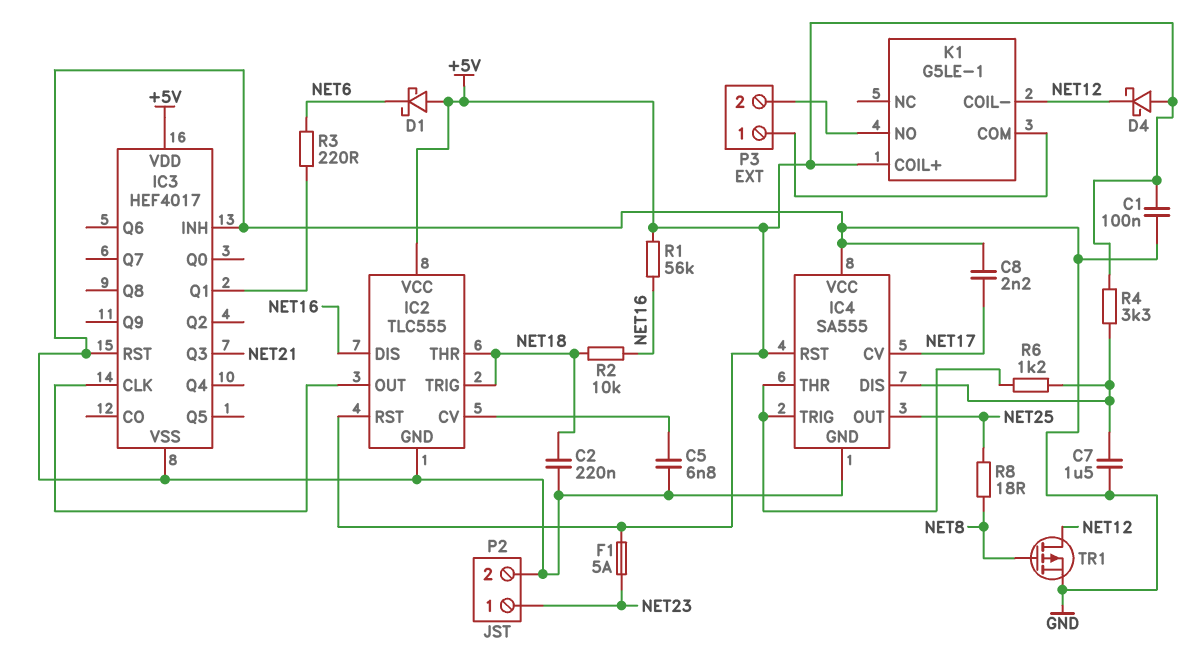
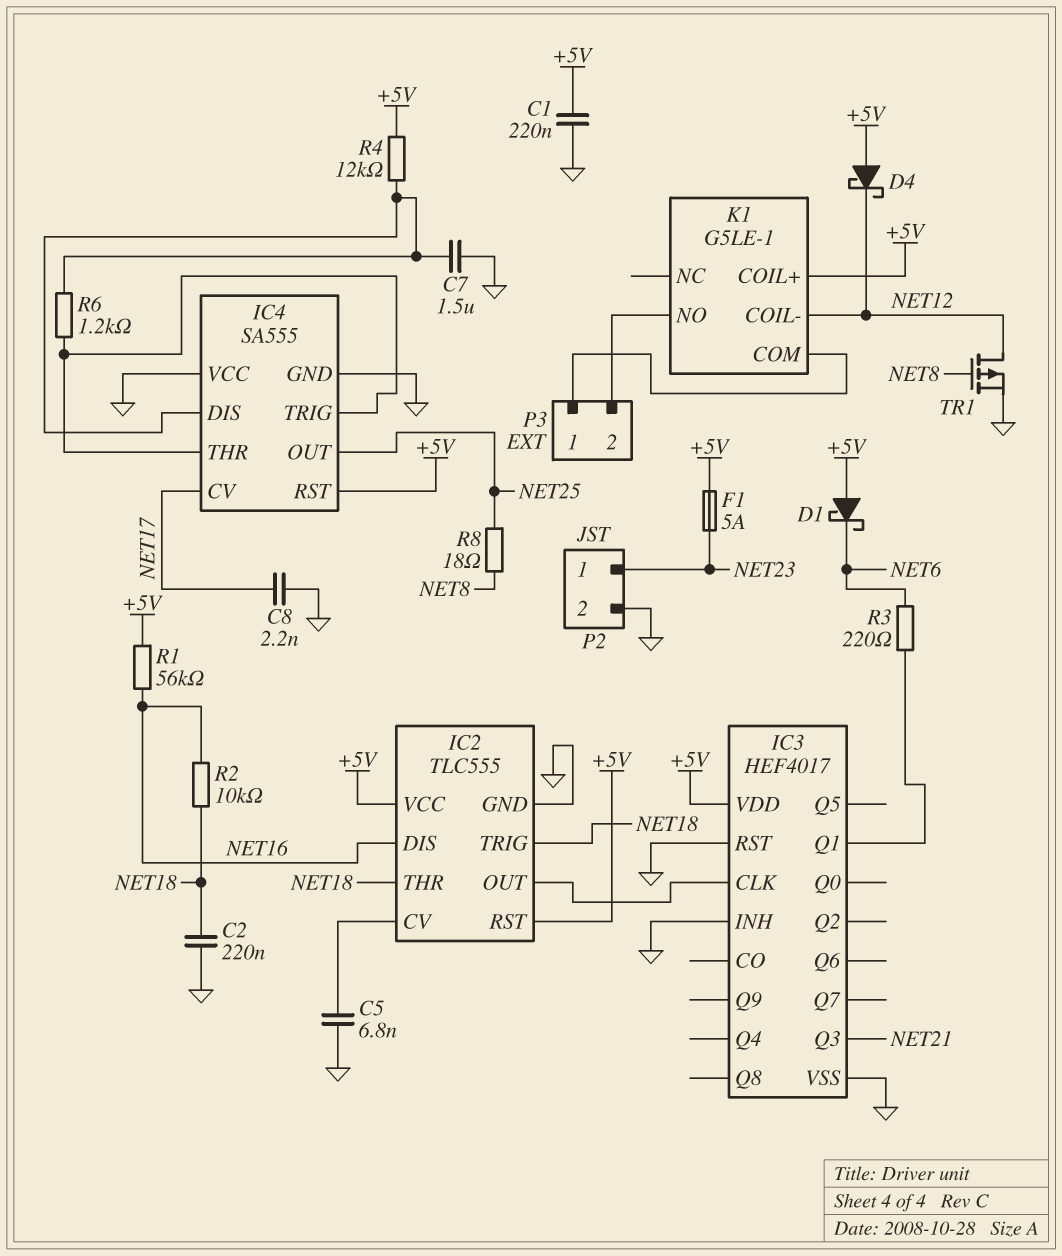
C1: 100nF (+5V, GND) -> 220nF (+5V, GND)
R4: 3.3k (+5V, IC4/DIS) -> 12k (+5V, IC4/DIS)

